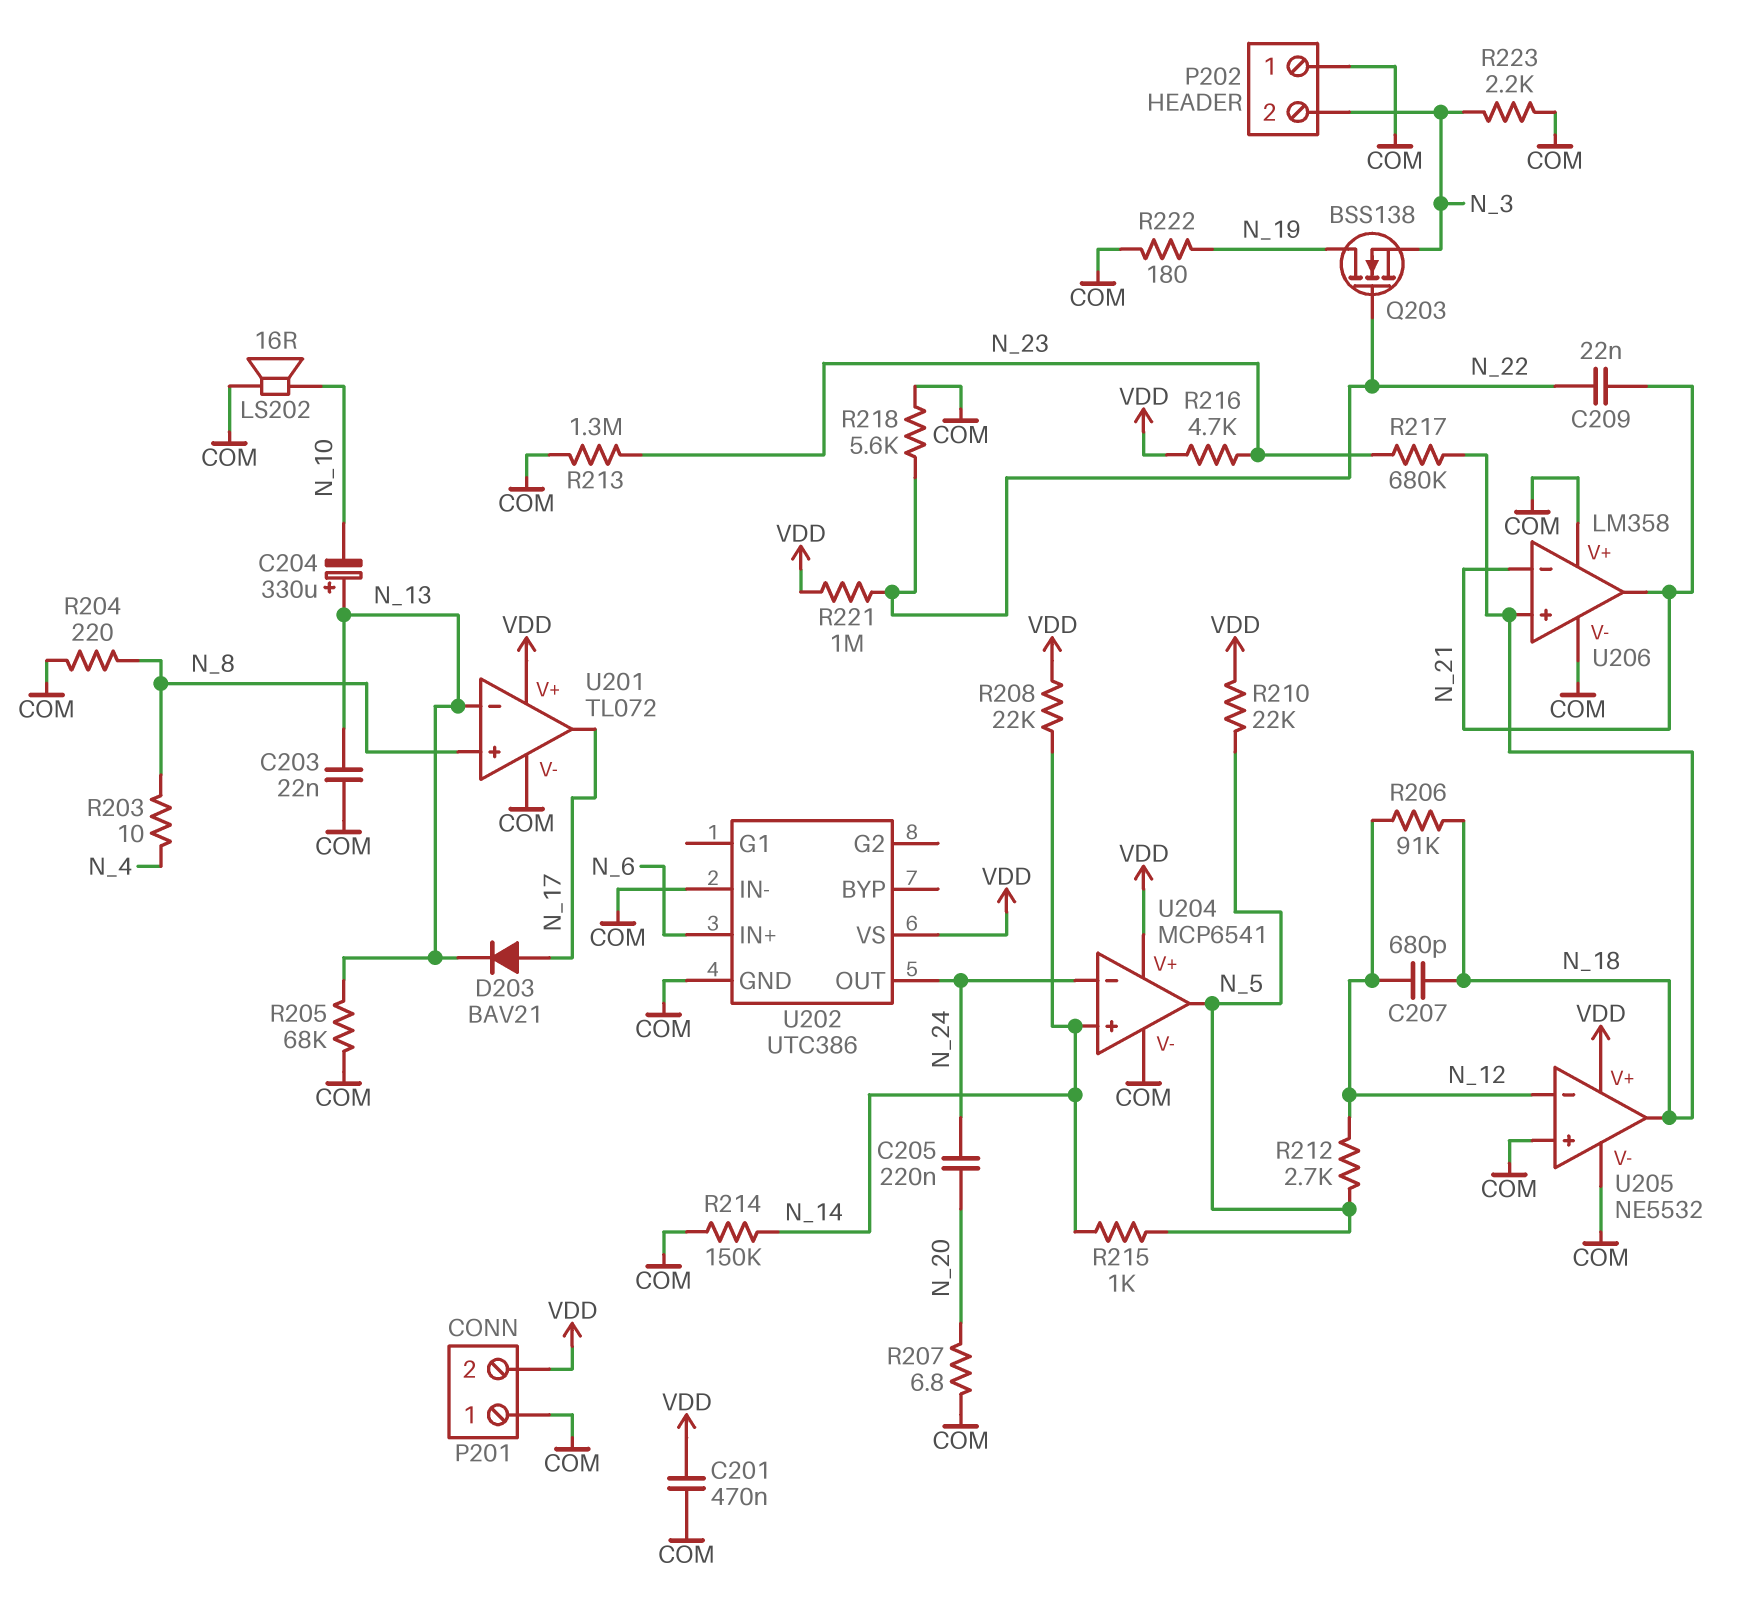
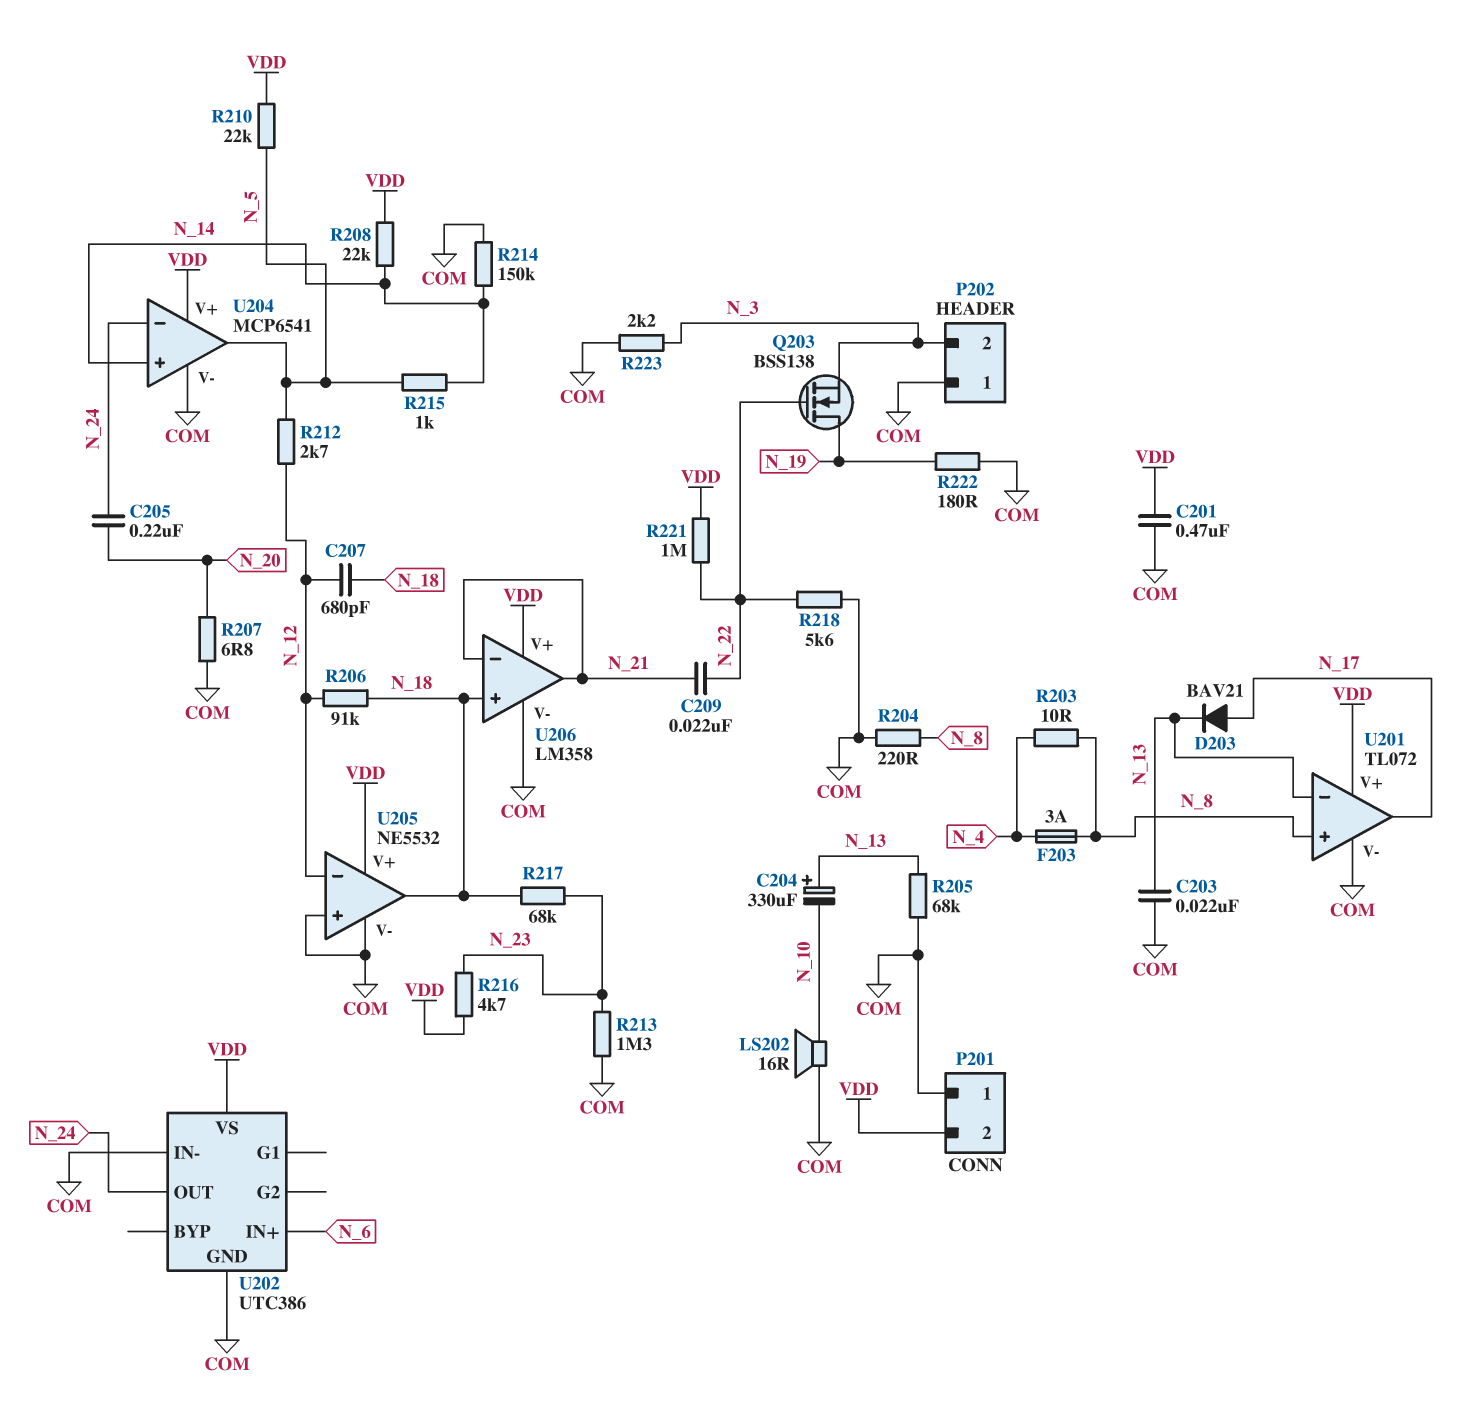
F203: none -> 3A (N_4, N_8)
R217: 680k (N_18, N_23) -> 68k (N_18, N_23)
U206 pin V+: COM -> VDD

